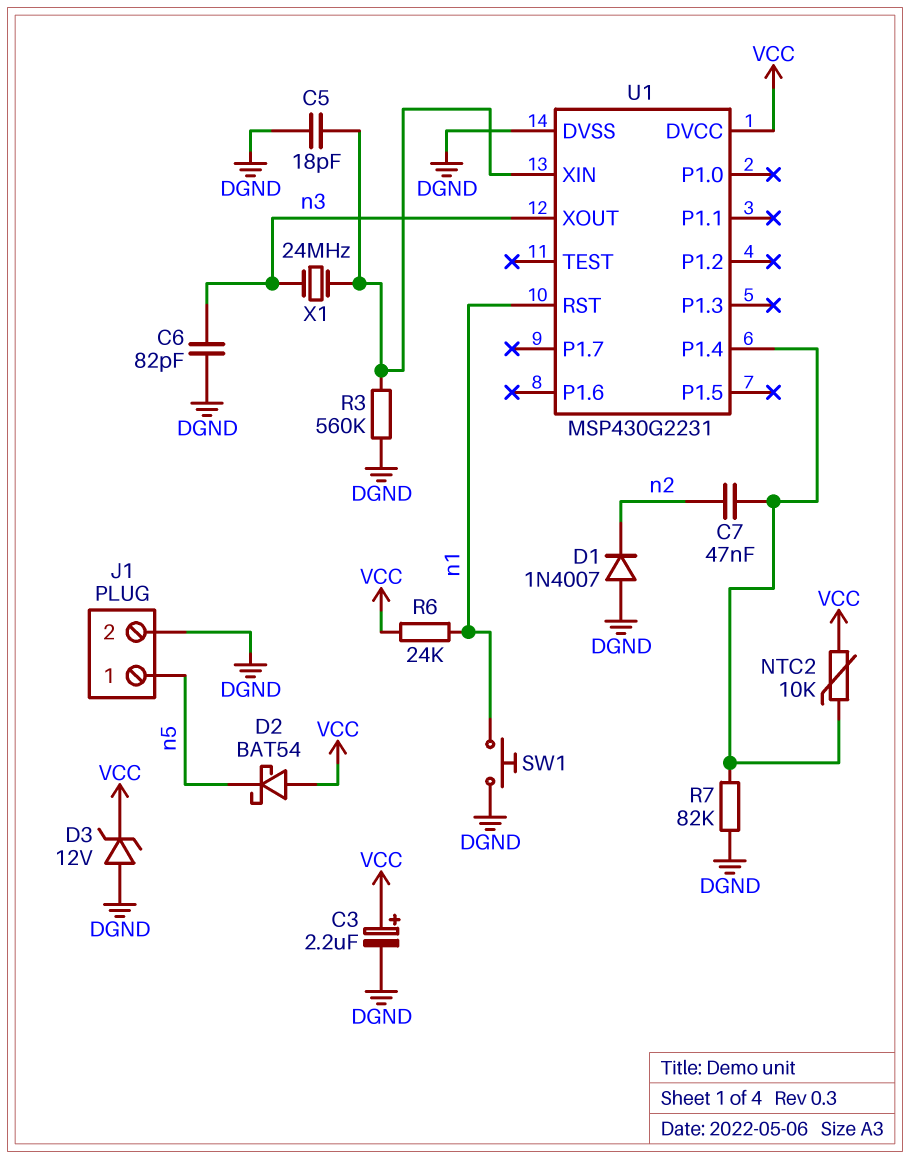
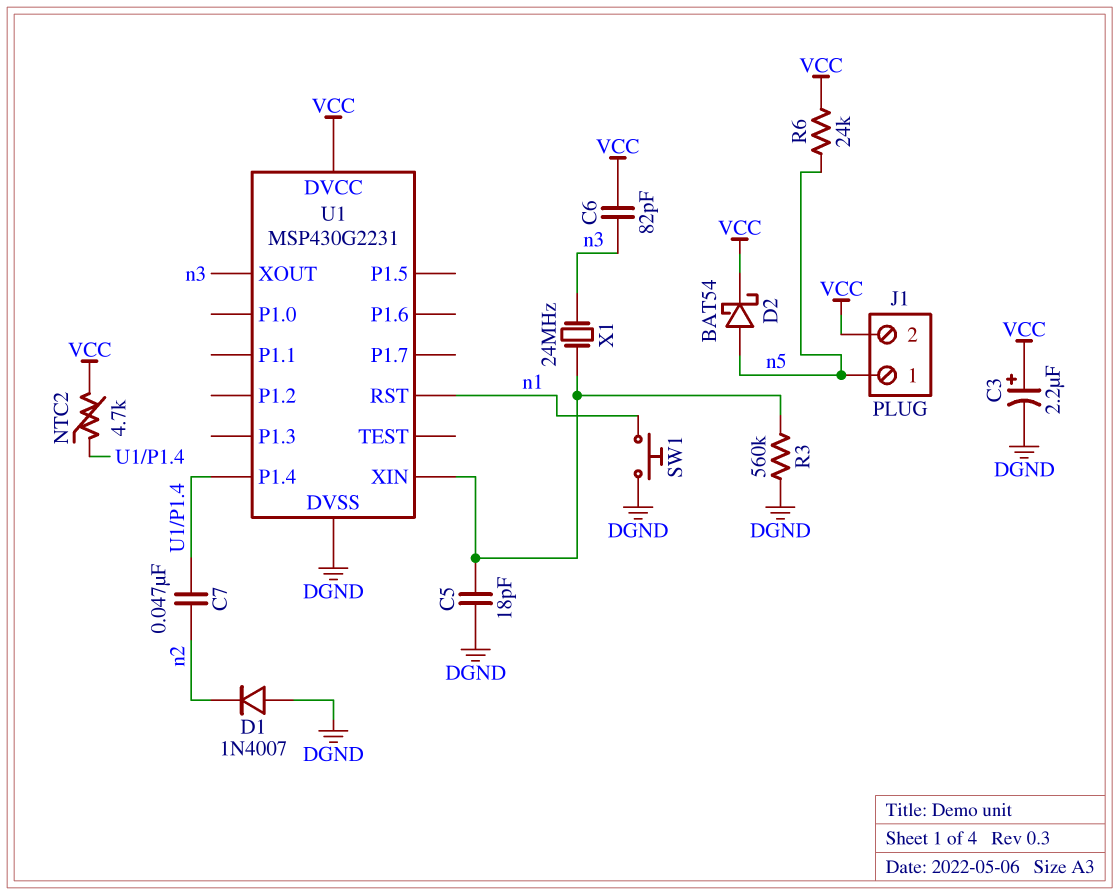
C6: 82pF (DGND, n3) -> 82pF (VCC, n3)
D2: schottky BAT54 (A VCC, K n5) -> schottky BAT54 (A n5, K VCC)
D3: zener 12V (A DGND, K VCC) -> none
J1 pin 2: DGND -> VCC
NTC2: 10k (U1/P1.4, VCC) -> 4.7k (U1/P1.4, VCC)
R6: 24k (VCC, n1) -> 24k (VCC, n5)
R7: 82k (DGND, U1/P1.4) -> none

